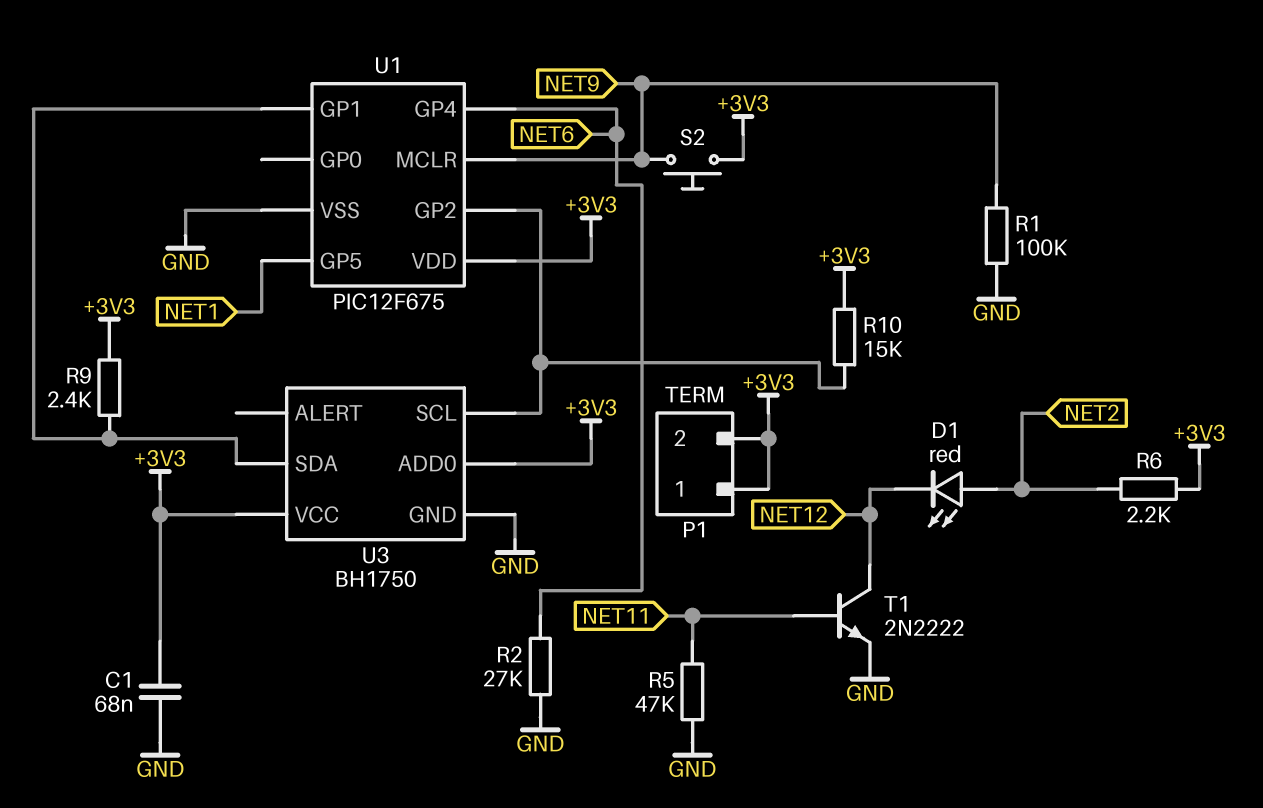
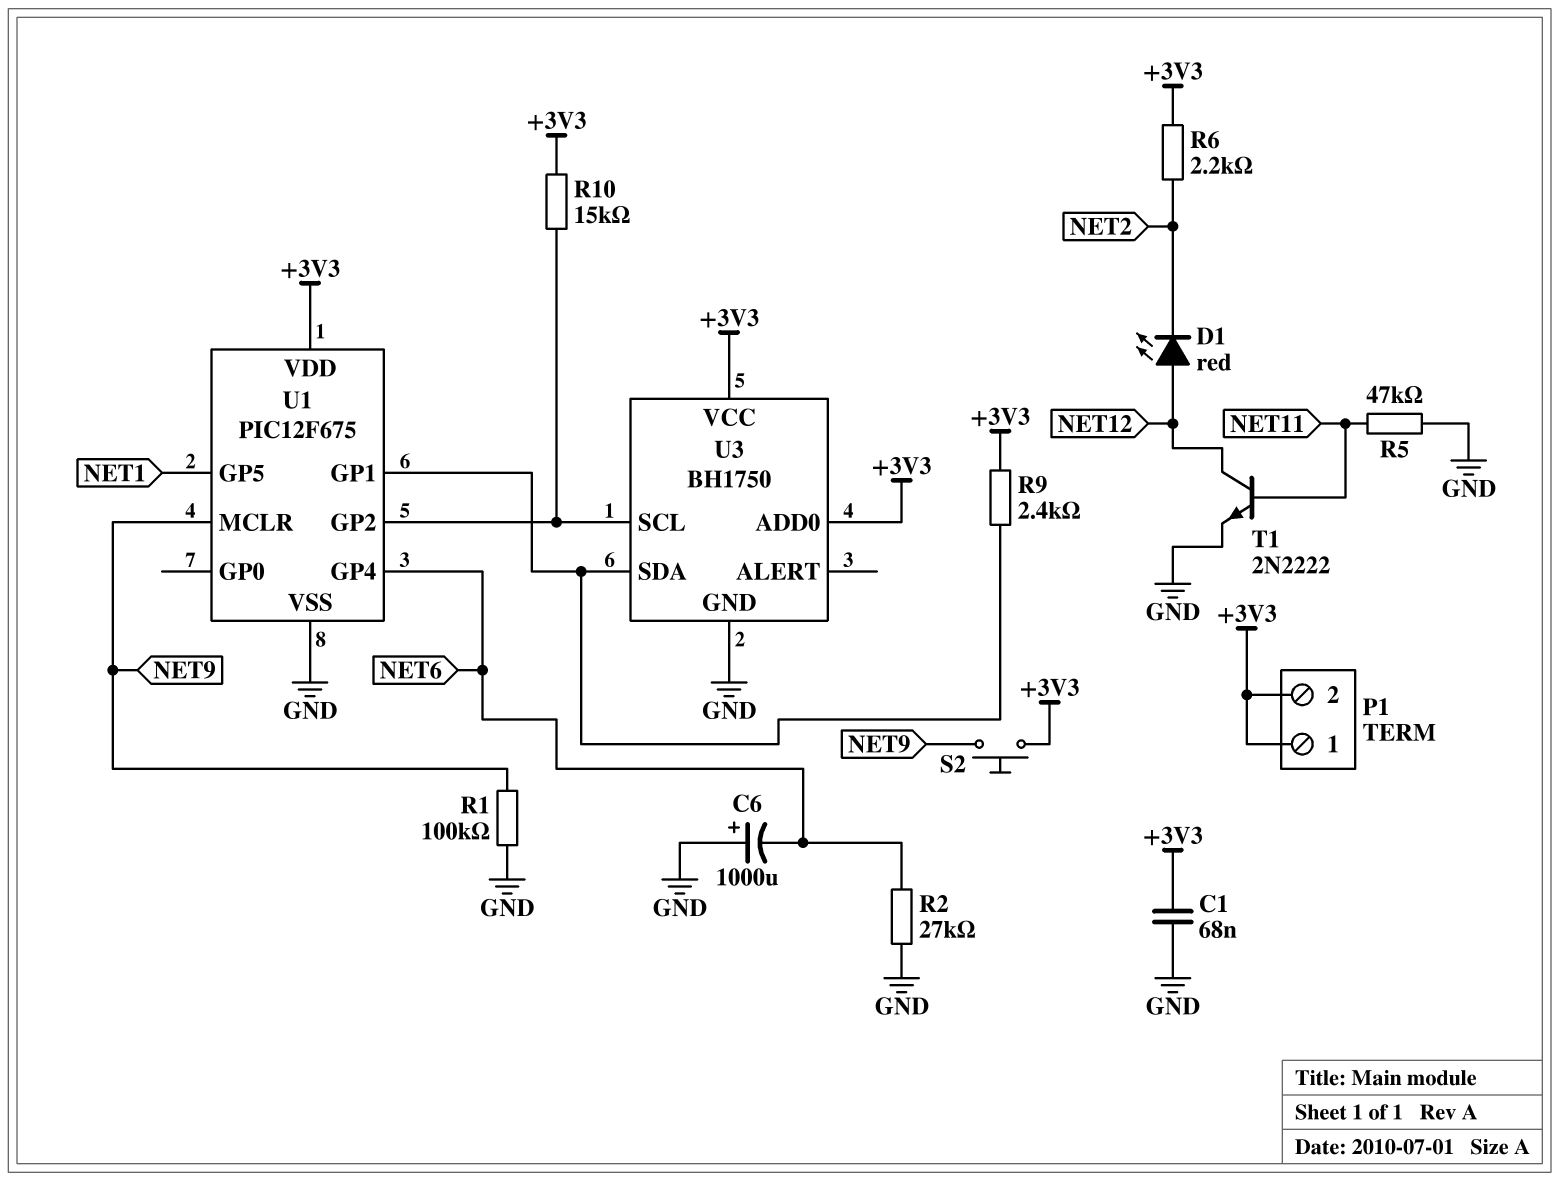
C6: none -> 1000uF (plus GND, minus NET6)
D1: LED red (A NET2, K NET12) -> LED red (A NET12, K NET2)

